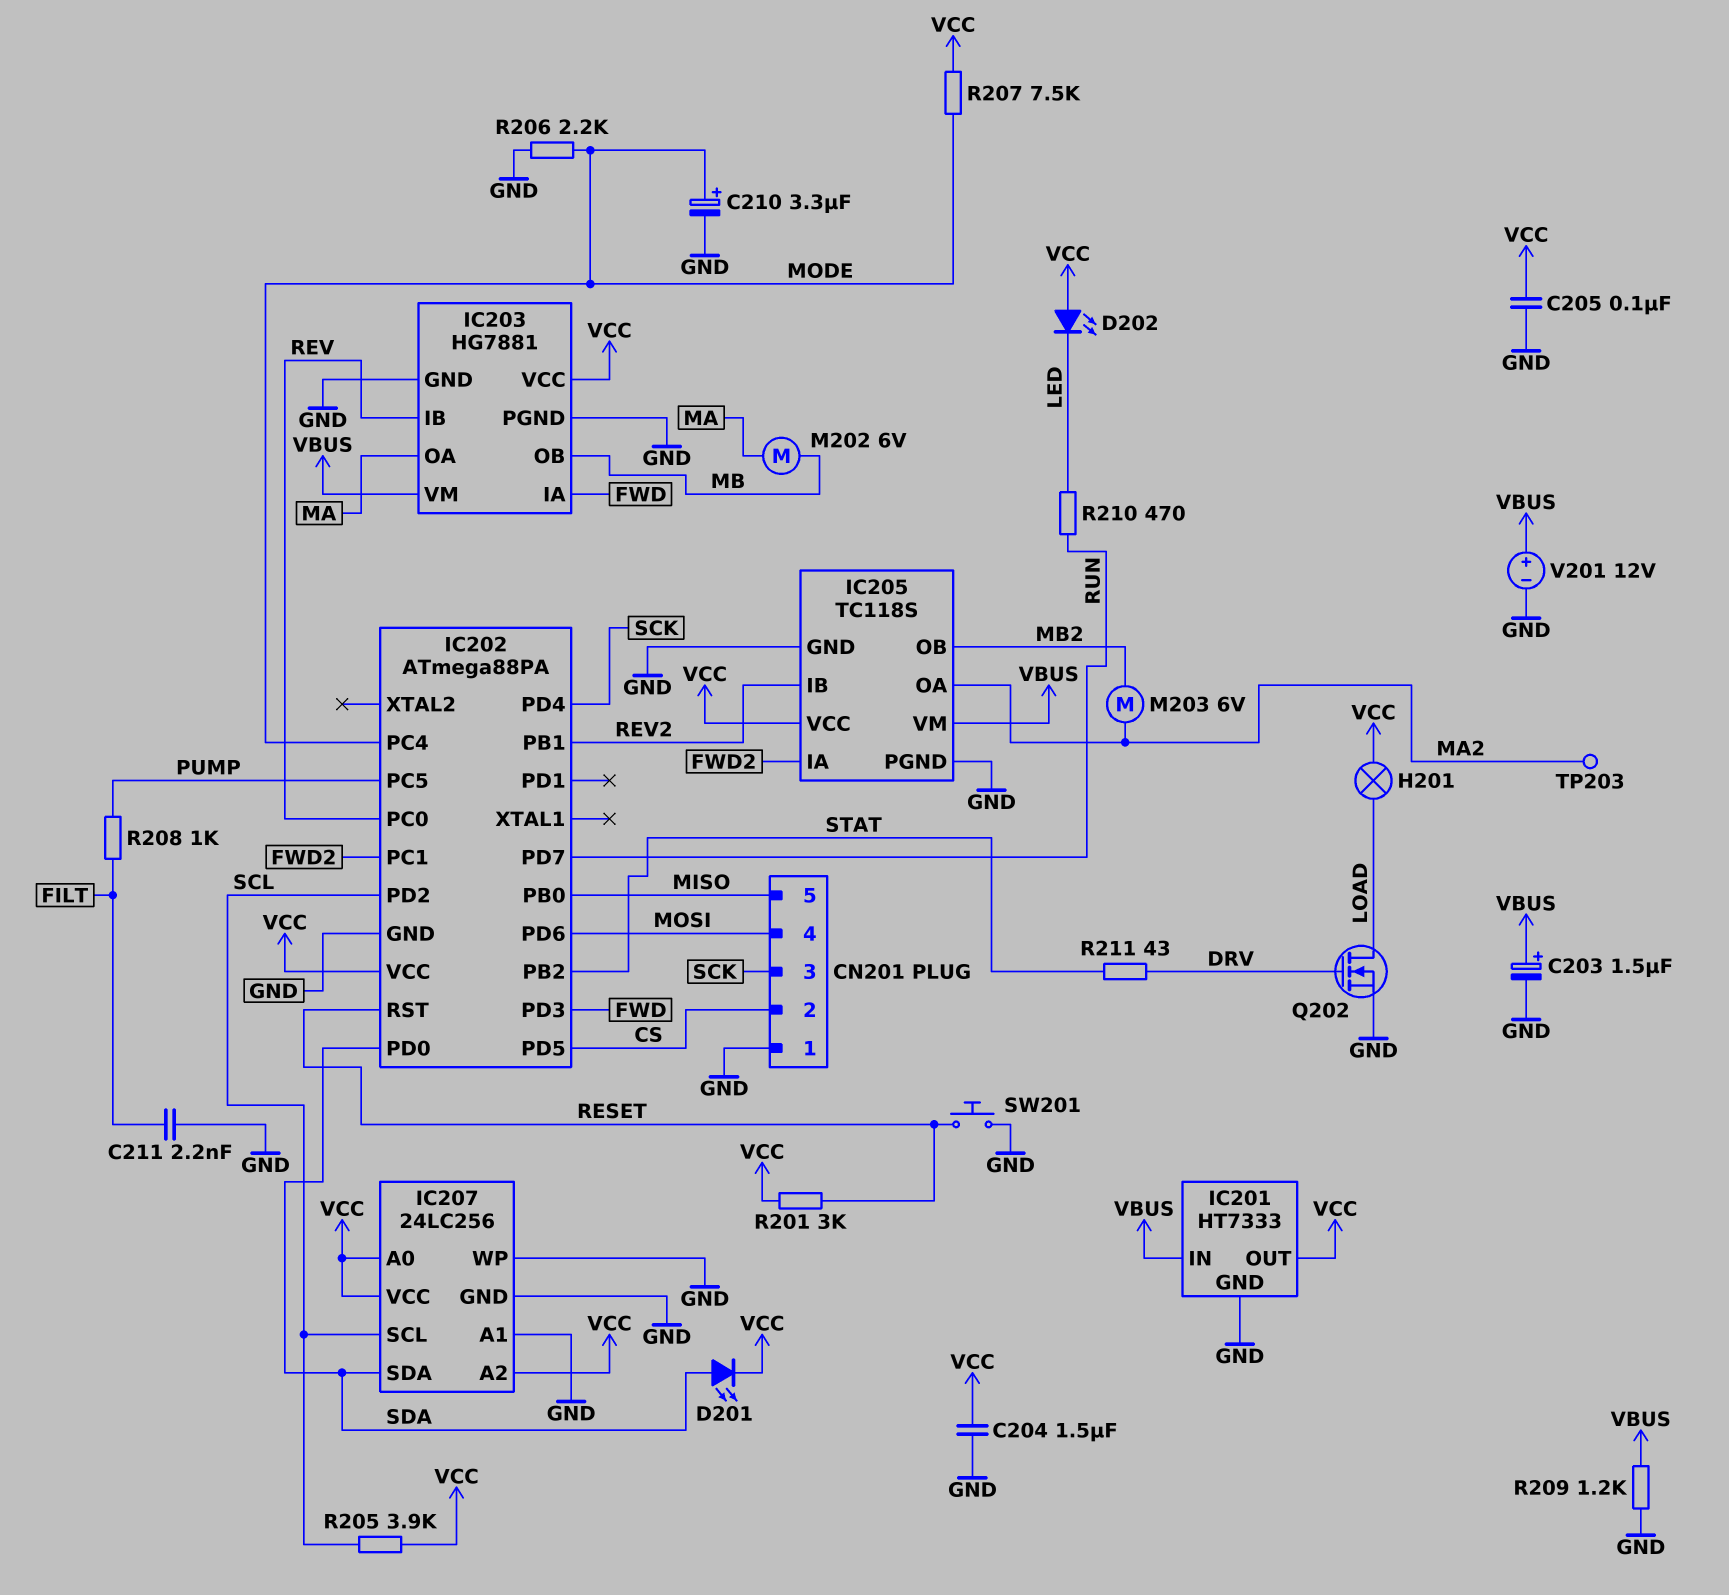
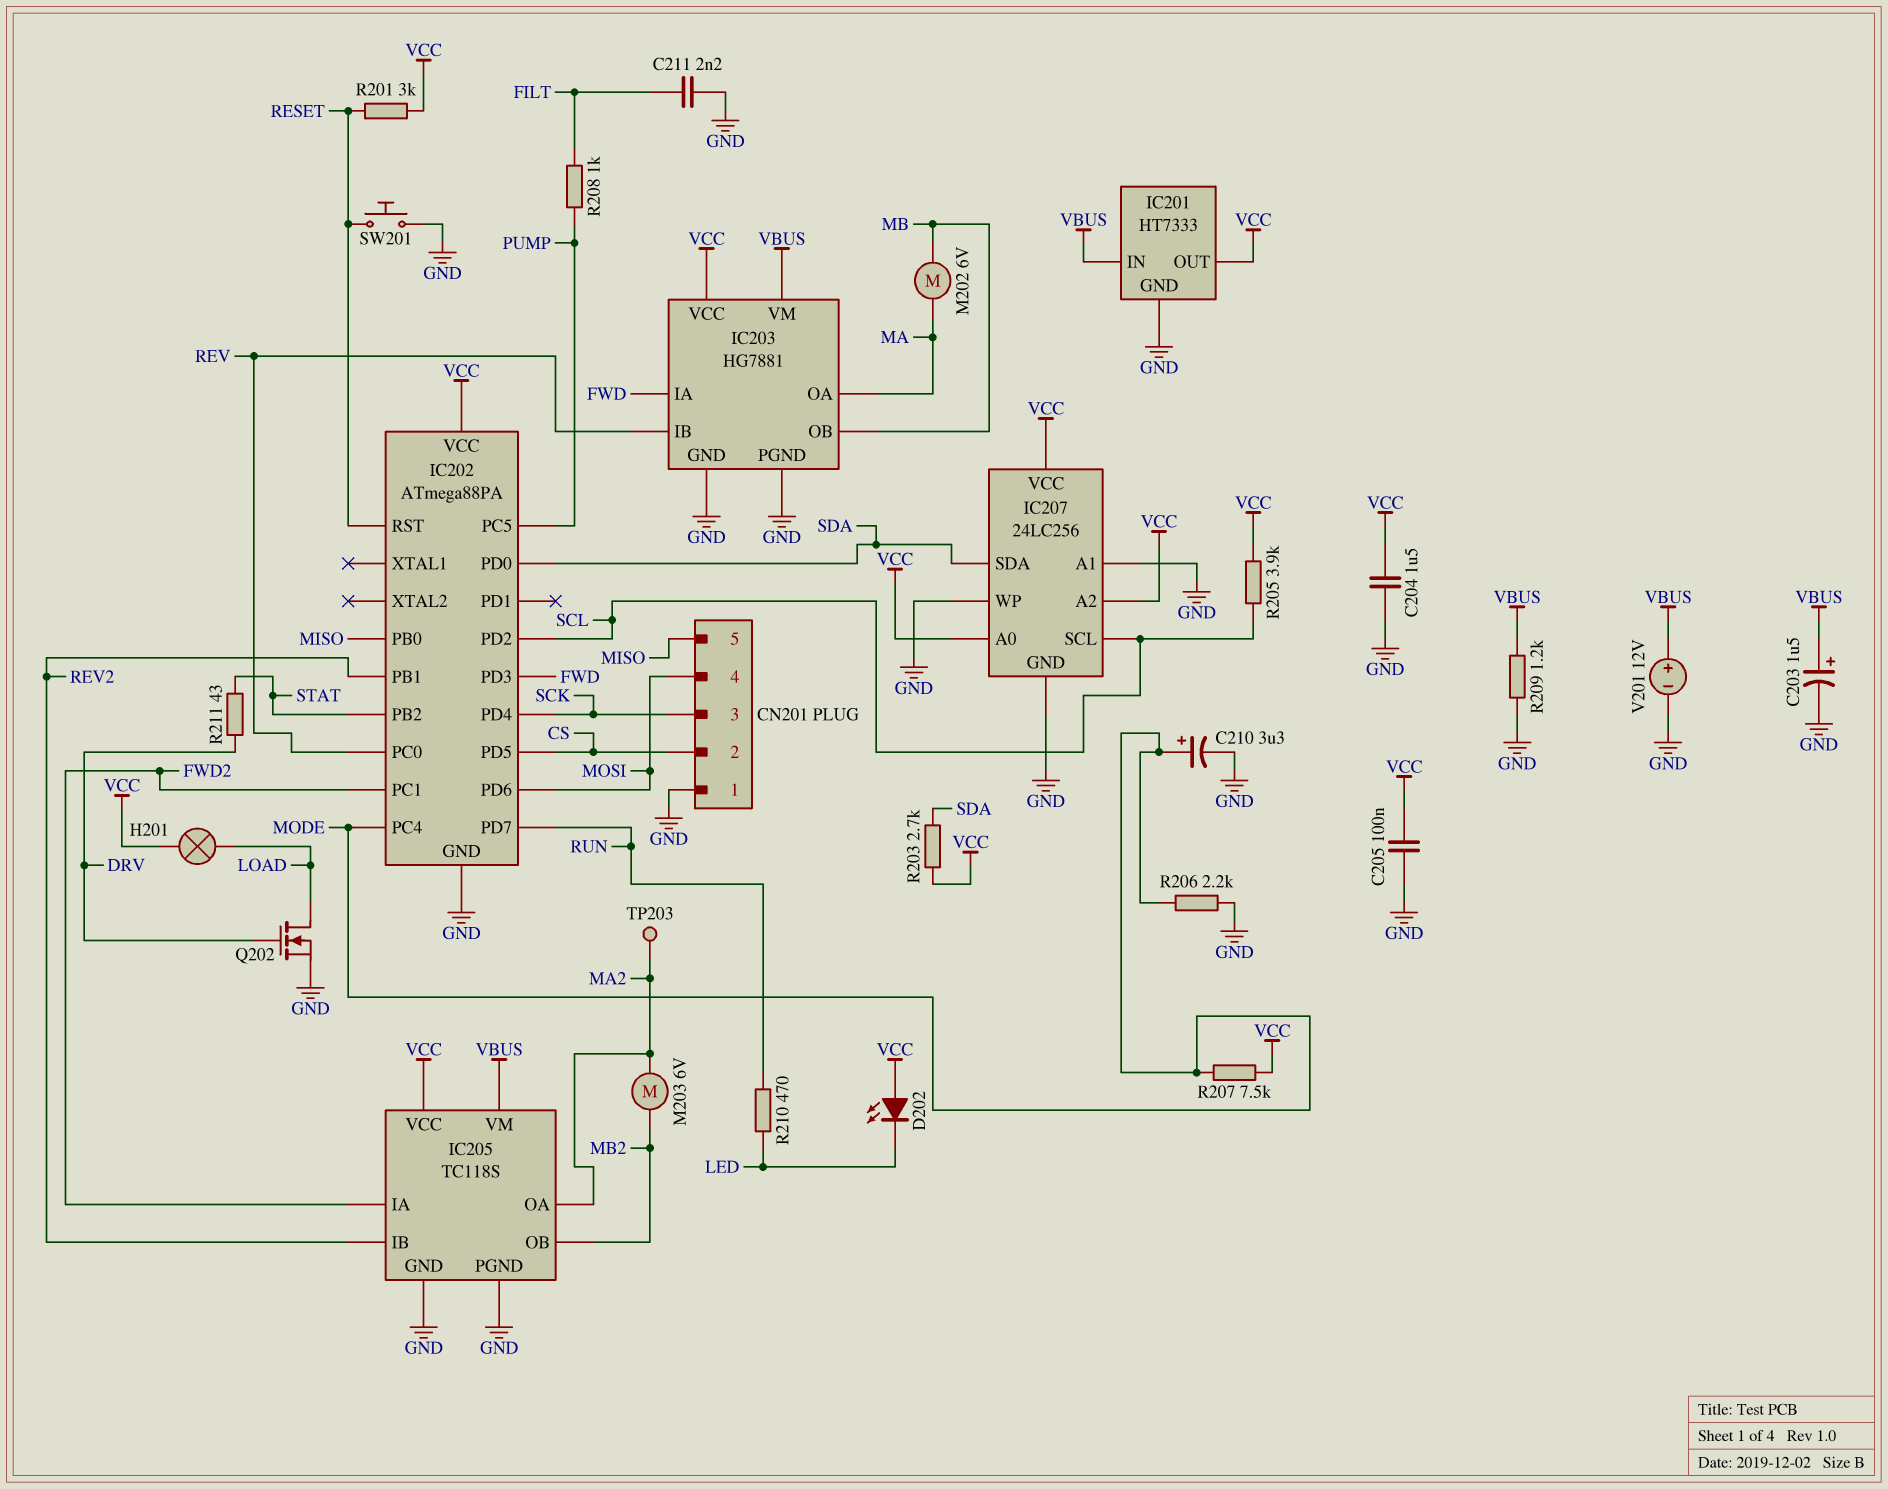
D201: LED (A SDA, K VCC) -> none
R203: none -> 2.7k (SDA, VCC)

